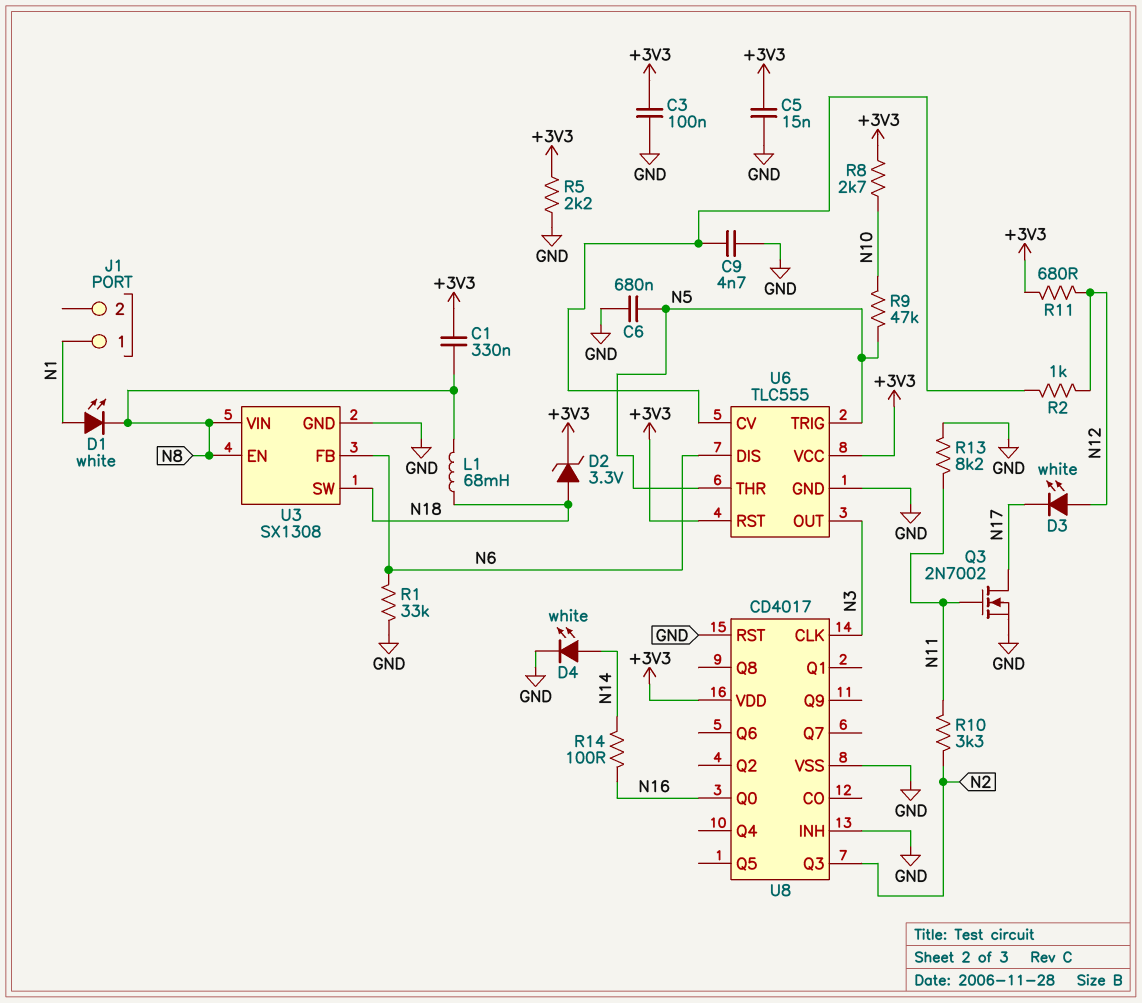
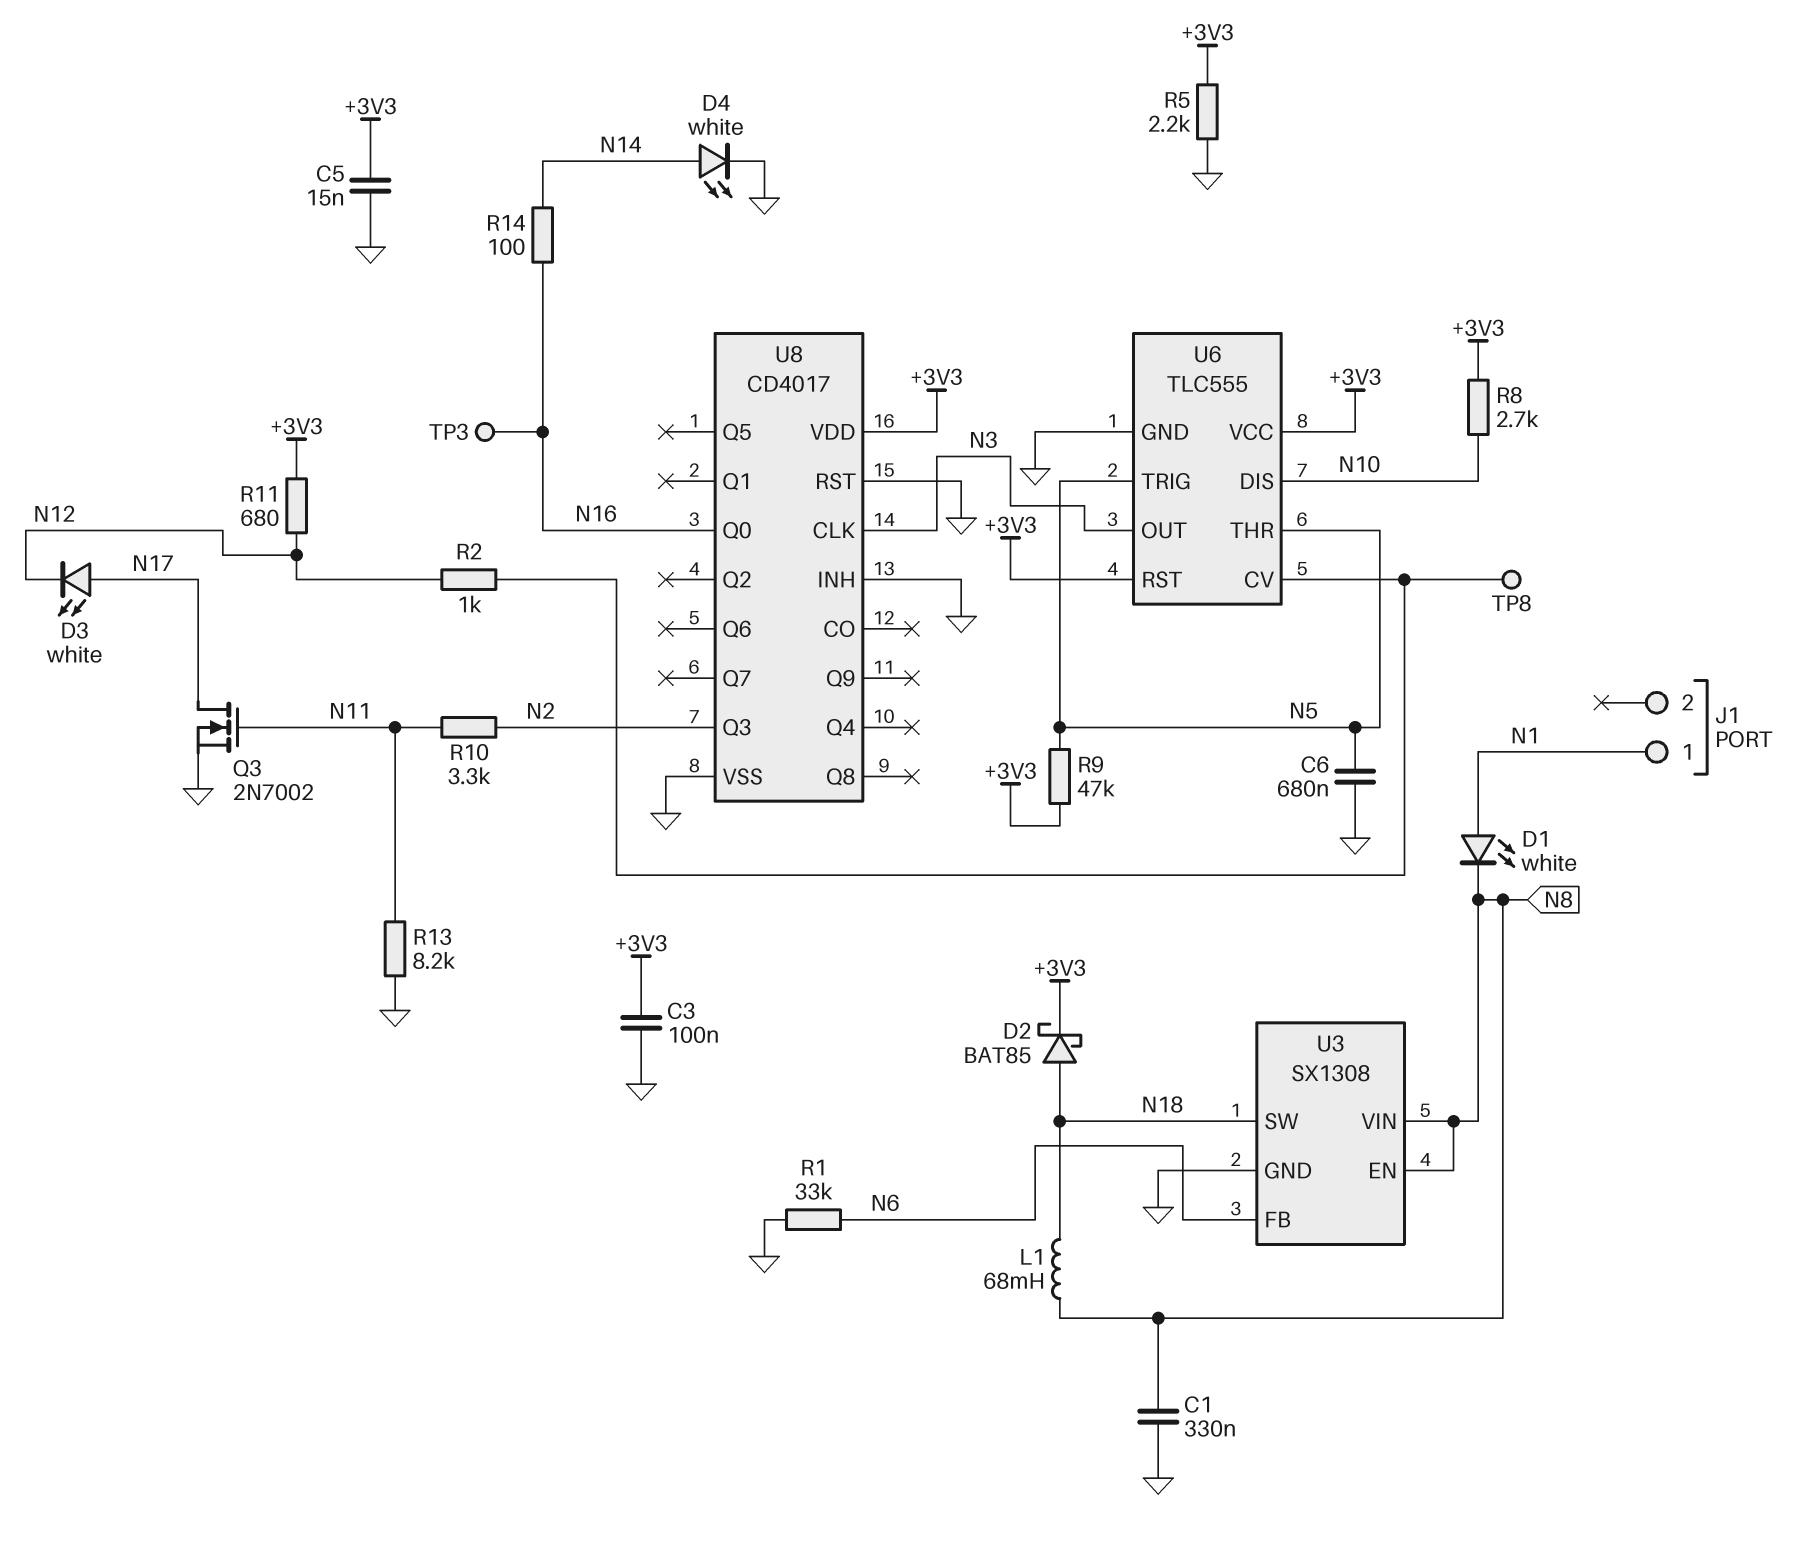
C1: 330nF (+3V3, N8) -> 330nF (GND, N8)
C9: 4.7nF (GND, U6/CV) -> none
D2: zener 3.3V (A N18, K +3V3) -> schottky BAT85 (A N18, K +3V3)
D3: LED white (A N12, K N17) -> LED white (A N17, K N12)
R9: 47k (N5, N10) -> 47k (+3V3, N5)
TP3: none -> test point (N16)
TP8: none -> test point (U6/CV)
U6 pin DIS: N6 -> N10

